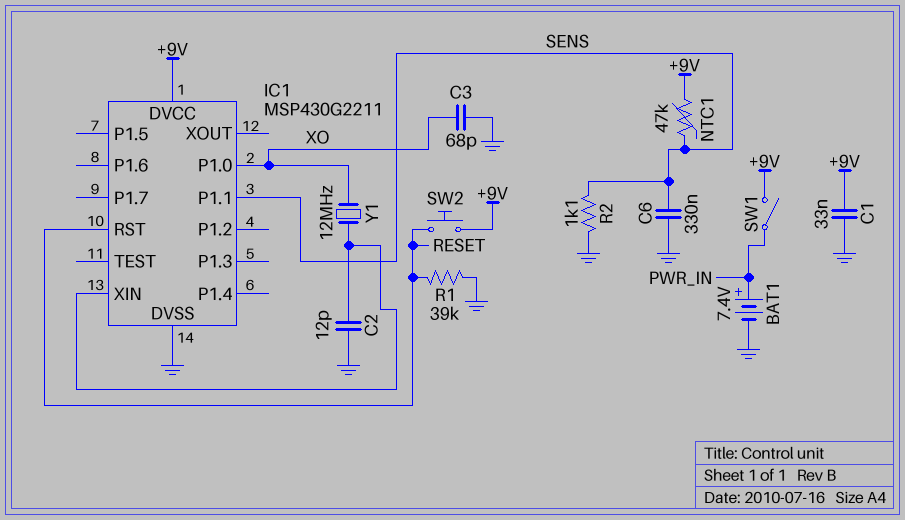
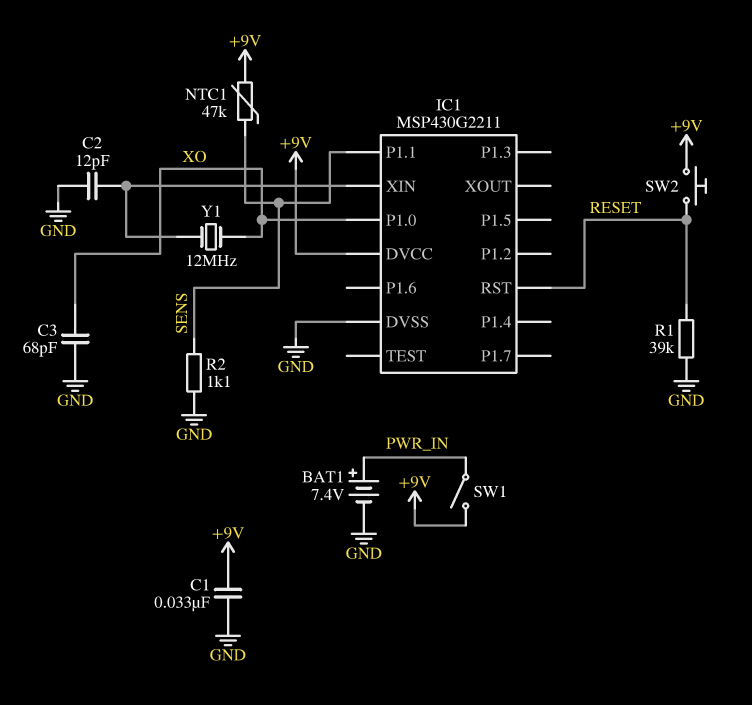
C6: 330nF (GND, SENS) -> none

